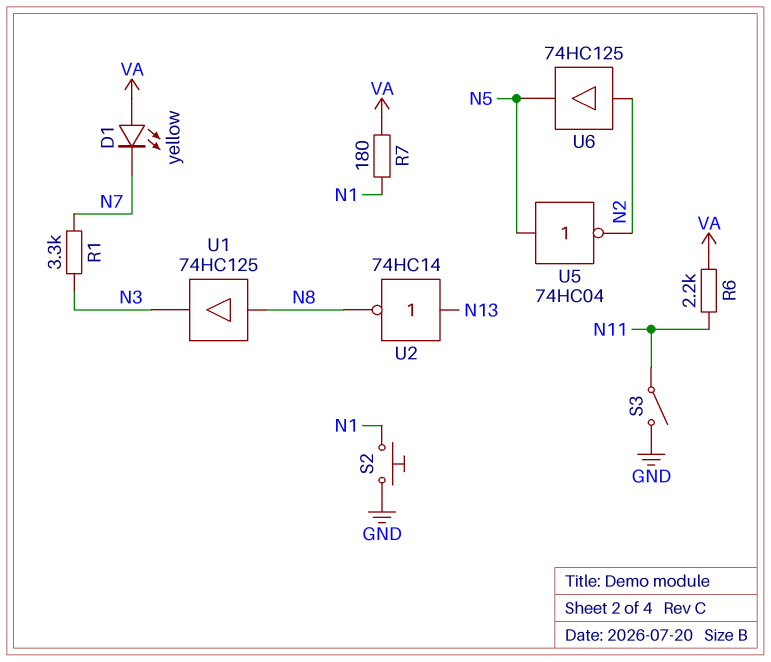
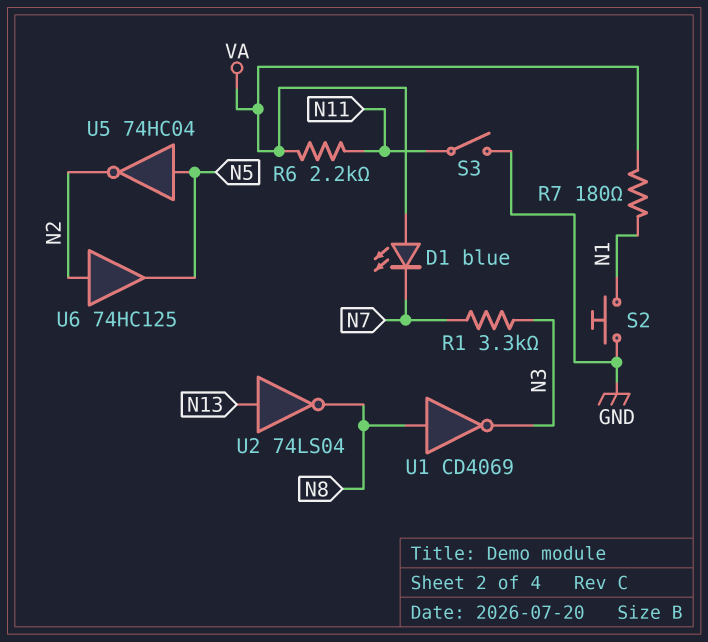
D1: LED yellow (A VA, K N7) -> LED blue (A VA, K N7)
U1: buffer 74HC125 (in N8, out N3) -> NOT CD4069 (in N8, out N3)
U2: NOT 74HC14 (in N13, out N8) -> NOT 74LS04 (in N13, out N8)

